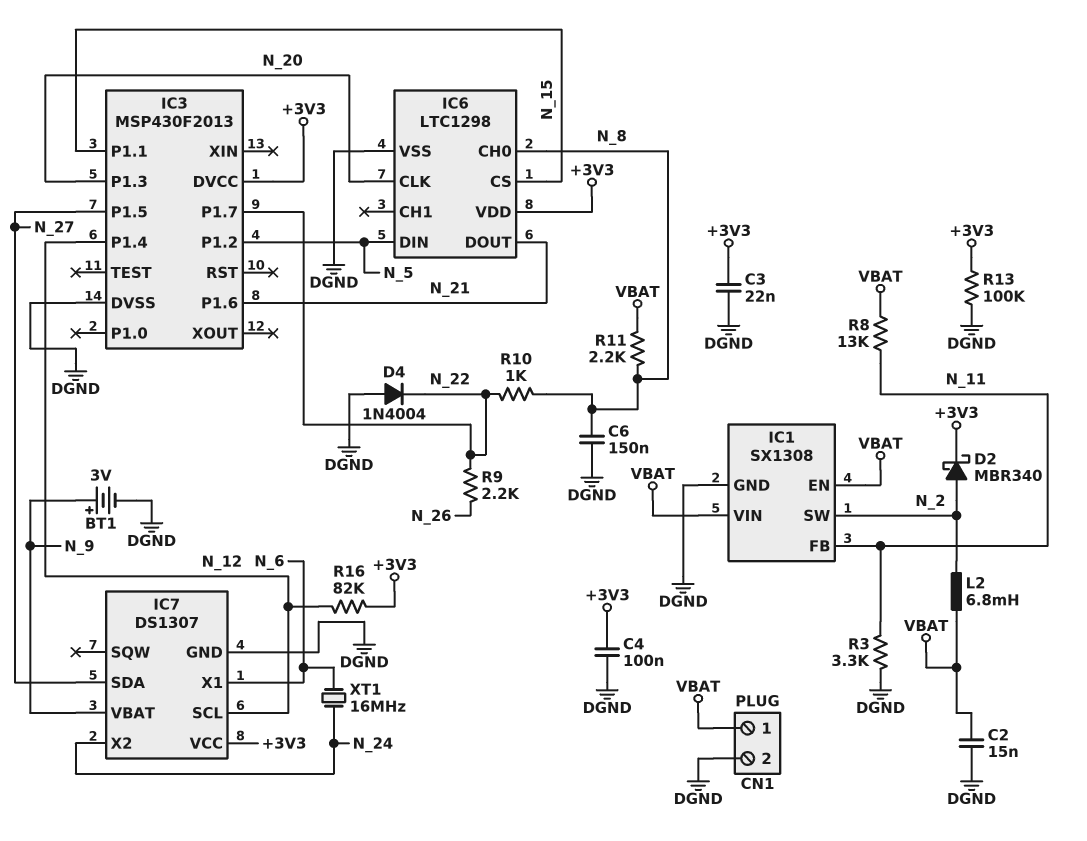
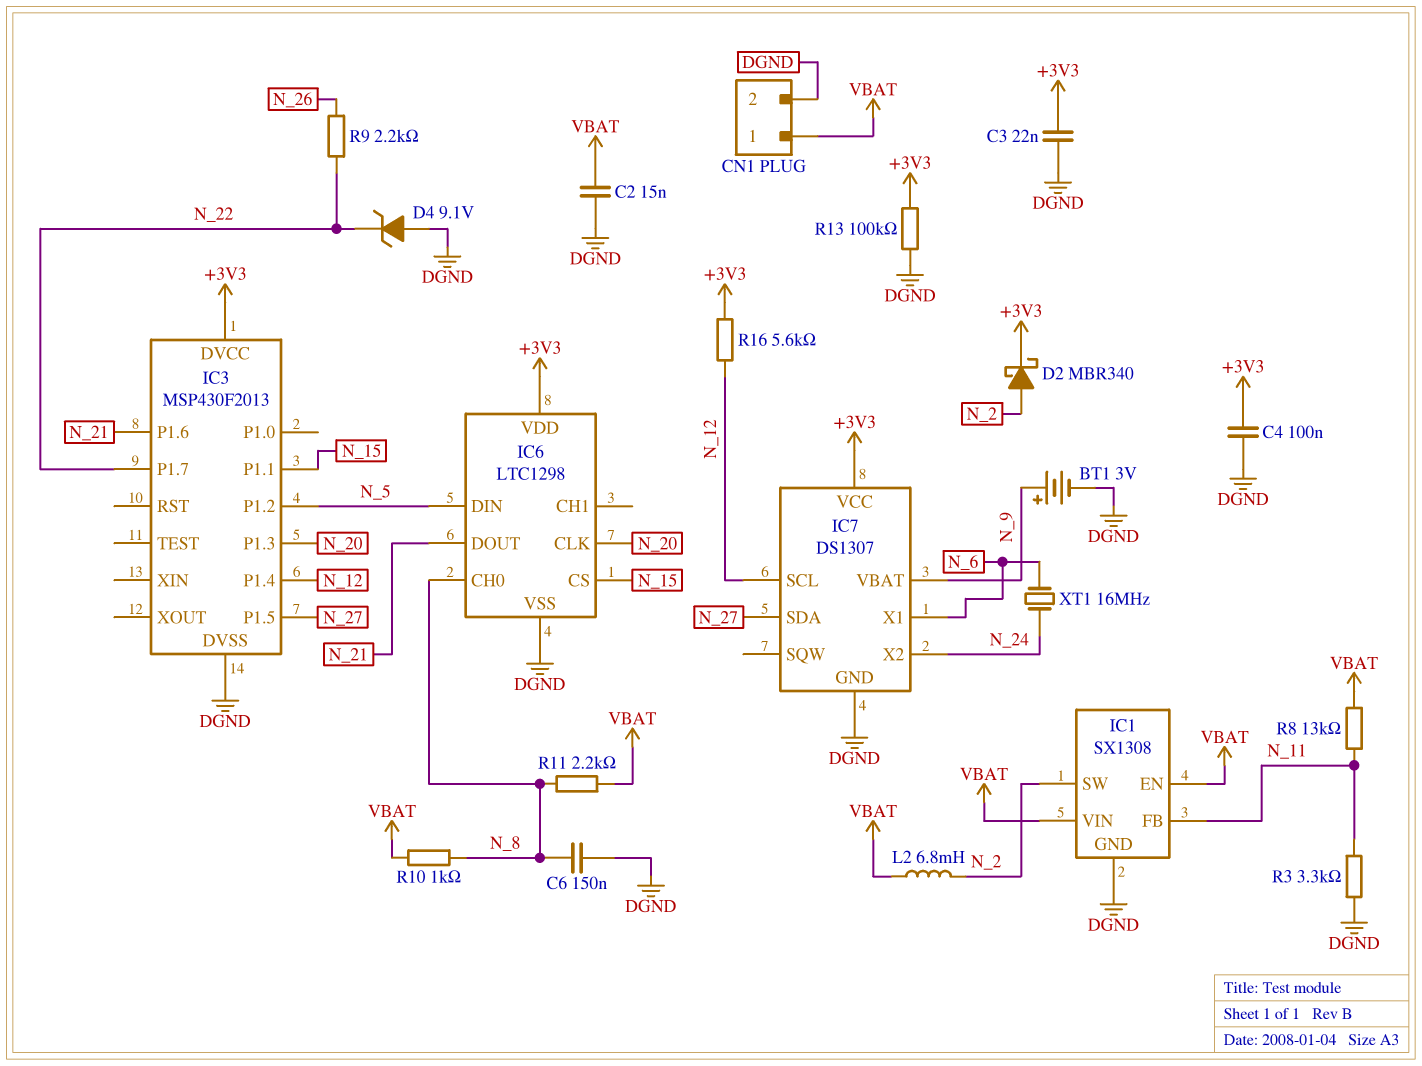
D4: diode 1N4004 (A DGND, K N_22) -> zener 9.1V (A DGND, K N_22)
R10: 1k (N_8, N_22) -> 1k (N_8, VBAT)
R16: 82k (+3V3, N_12) -> 5.6k (+3V3, N_12)

